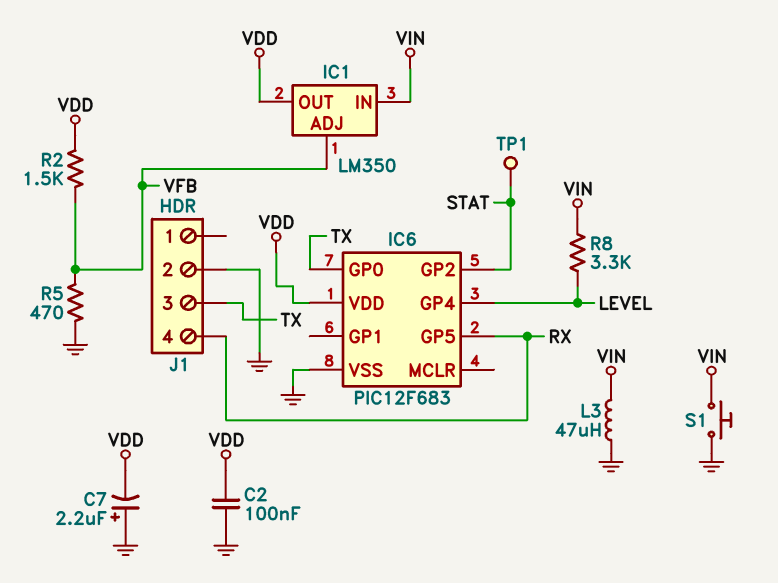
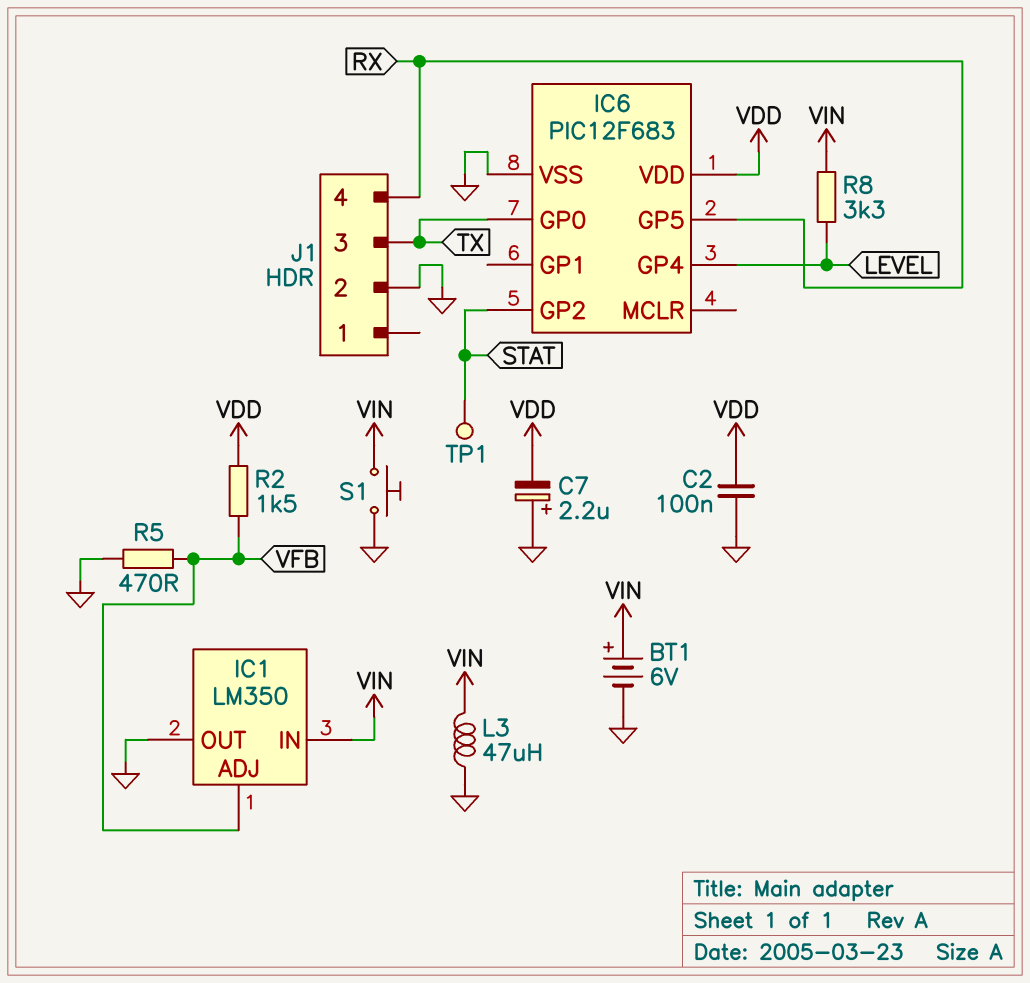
BT1: none -> 6V (plus VIN, minus GND)
IC1 pin OUT: VDD -> GND

